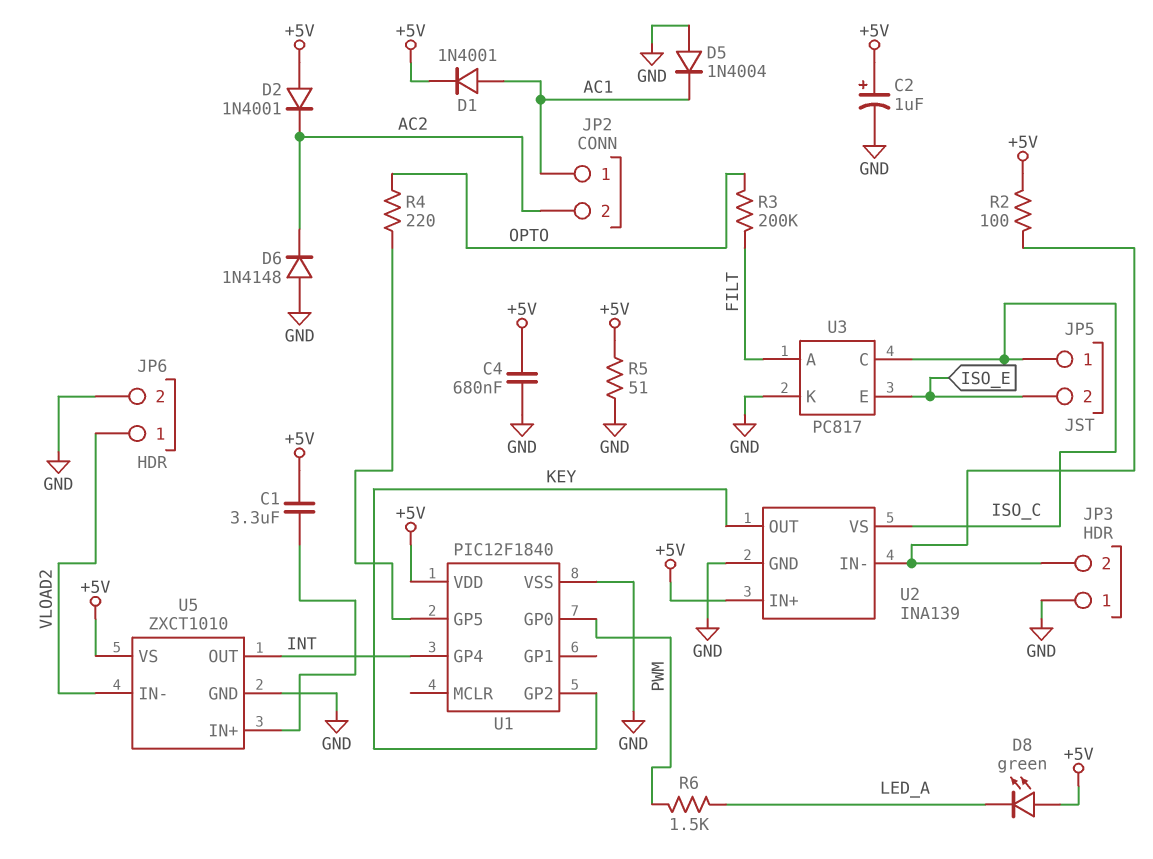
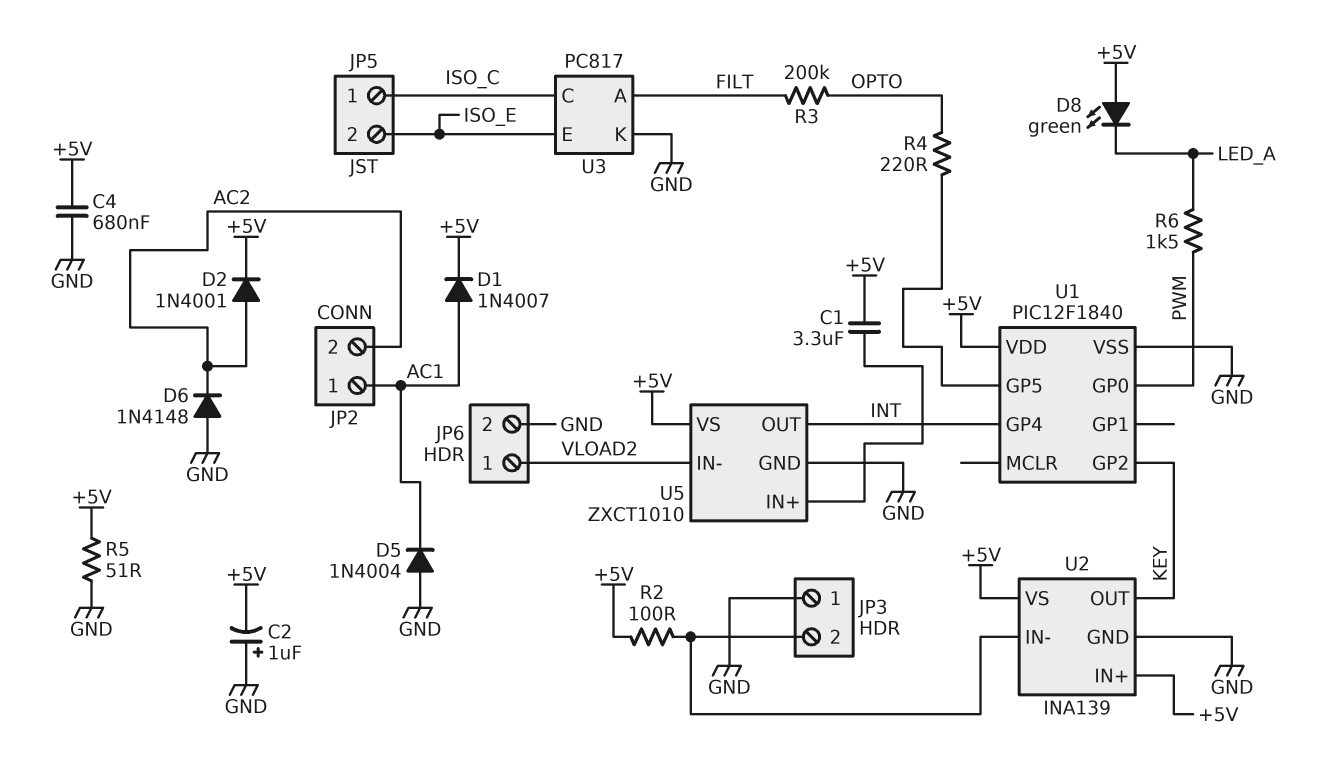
C2: 1uF (plus +5V, minus GND) -> 1uF (plus GND, minus +5V)
D1: diode 1N4001 (A AC1, K +5V) -> diode 1N4007 (A AC1, K +5V)
D2: diode 1N4001 (A +5V, K AC2) -> diode 1N4001 (A AC2, K +5V)
U2 pin VS: ISO_C -> +5V

